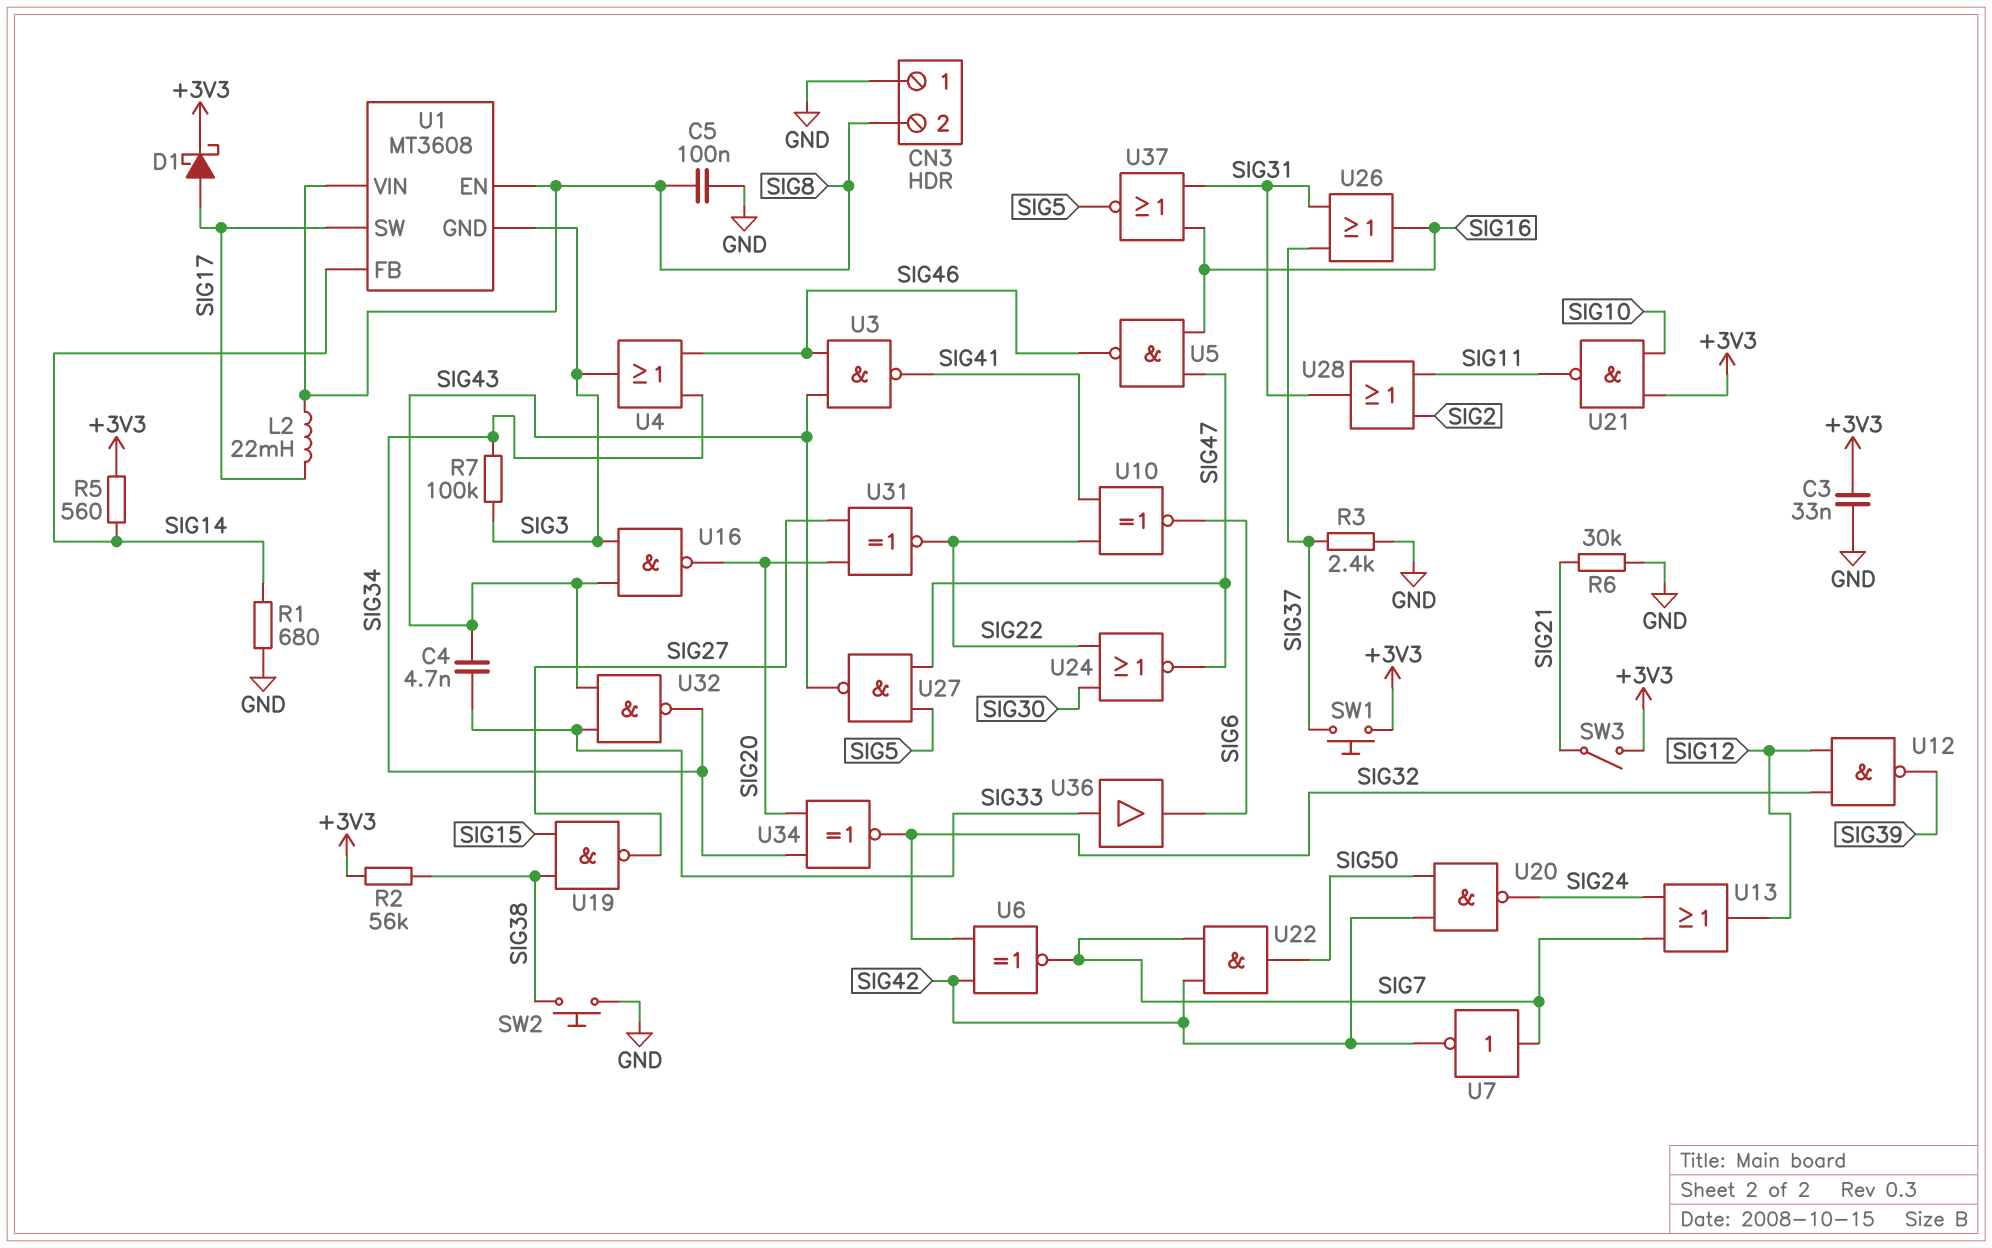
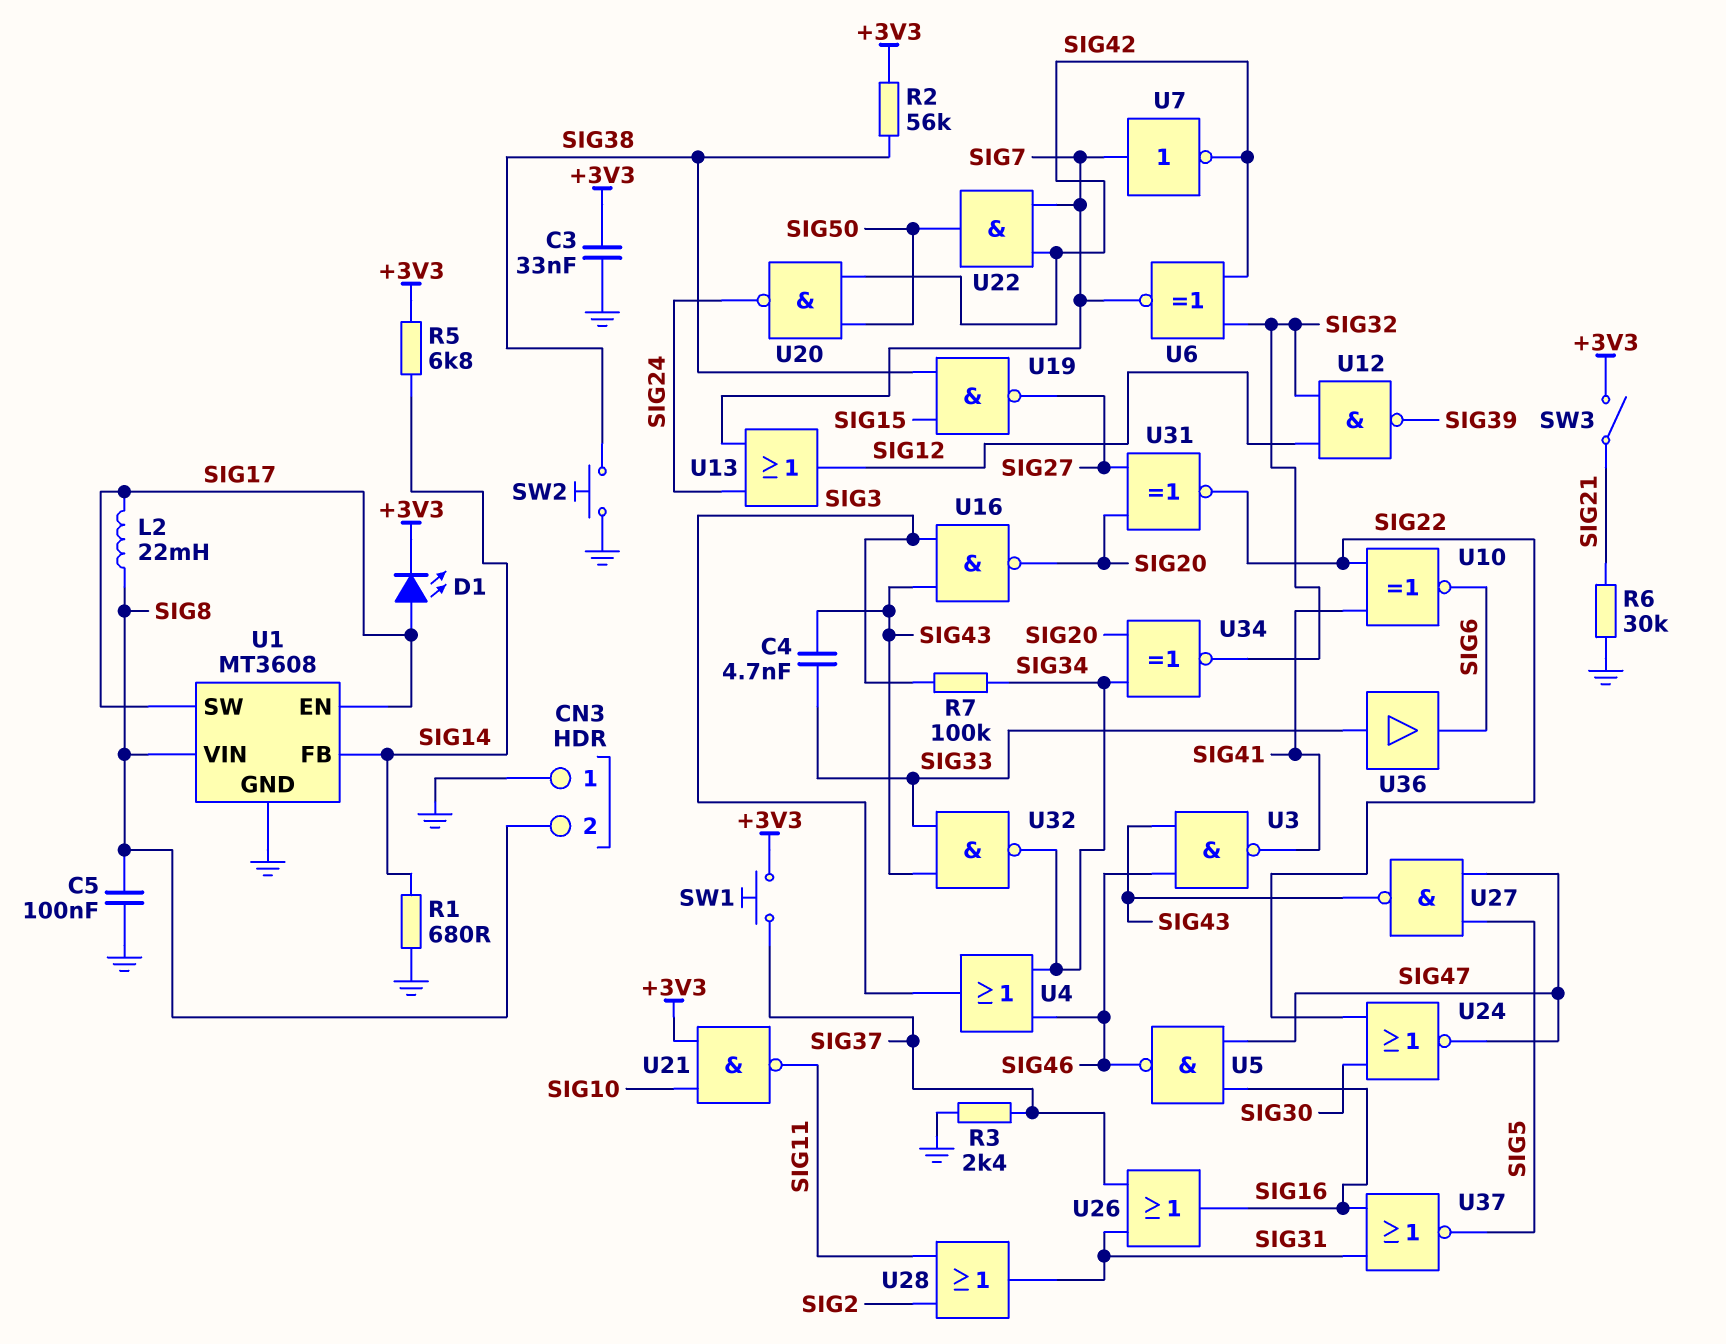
D1: schottky (A SIG17, K +3V3) -> LED (A SIG17, K +3V3)
R5: 560 (+3V3, SIG14) -> 6.8k (+3V3, SIG14)
U1 pin EN: SIG8 -> SIG17
U1 pin GND: SIG3 -> GND

